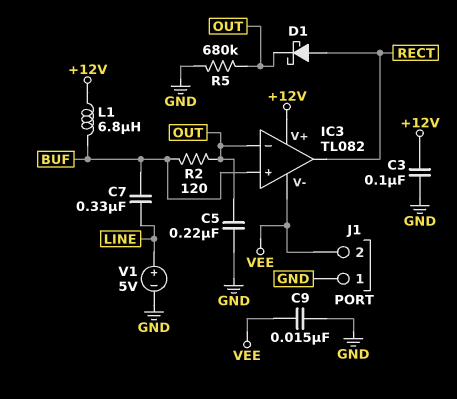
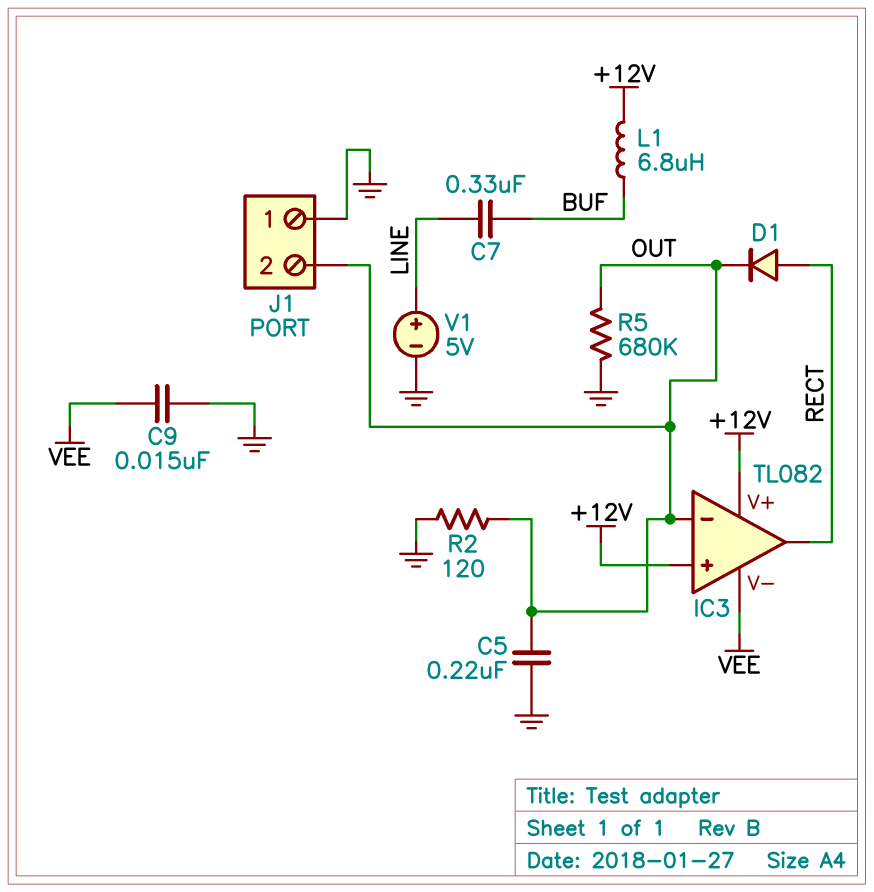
C3: 100nF (+12V, GND) -> none
D1: schottky (A RECT, K OUT) -> diode (A RECT, K OUT)
IC3 pin in+: BUF -> +12V
J1 pin 2: VEE -> OUT
R2: 120 (BUF, OUT) -> 120 (GND, OUT)

